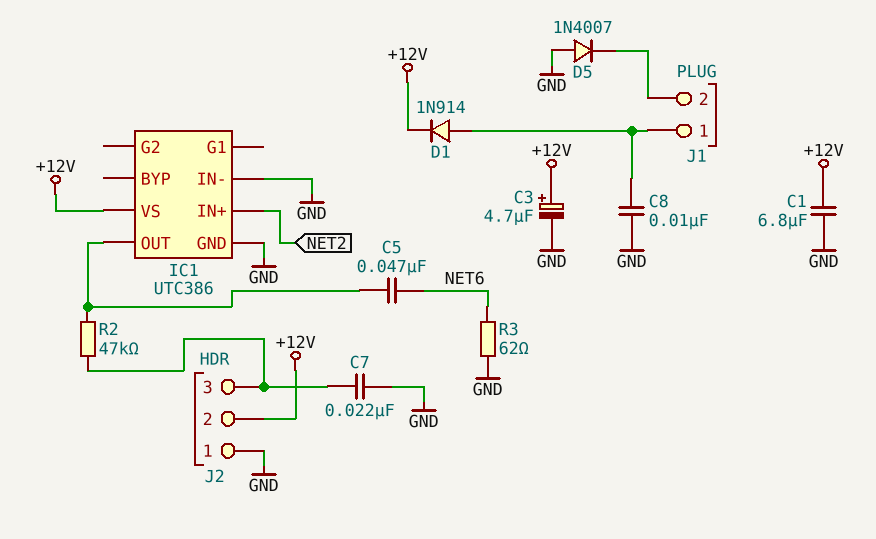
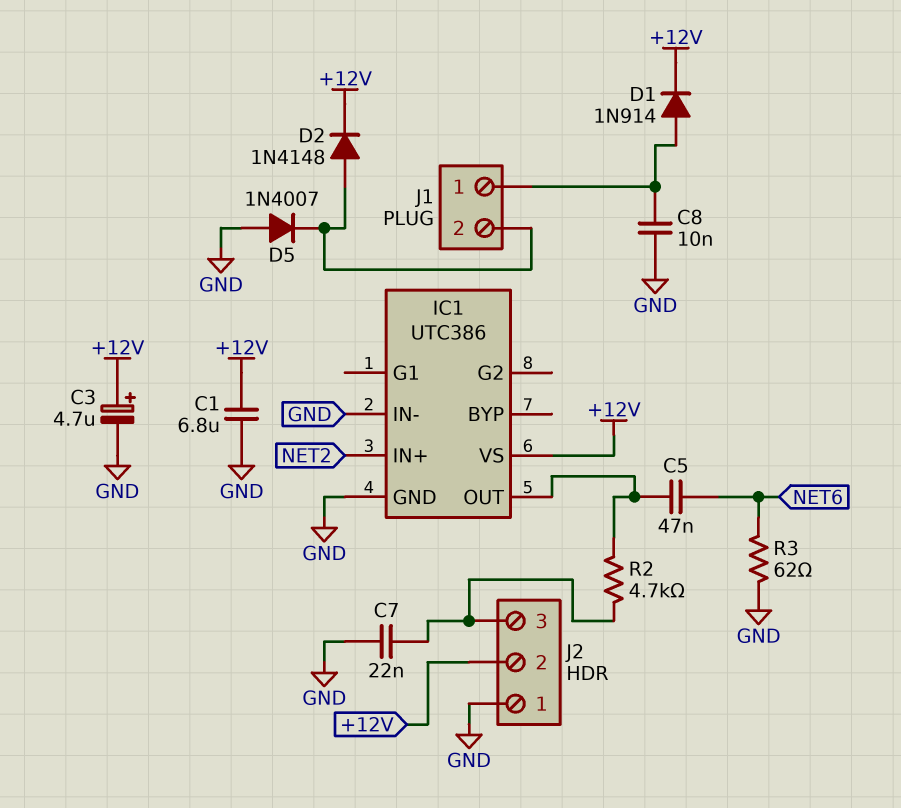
D2: none -> diode 1N4148 (A J1/2, K +12V)
R2: 47k (IC1/OUT, J2/3) -> 4.7k (IC1/OUT, J2/3)

